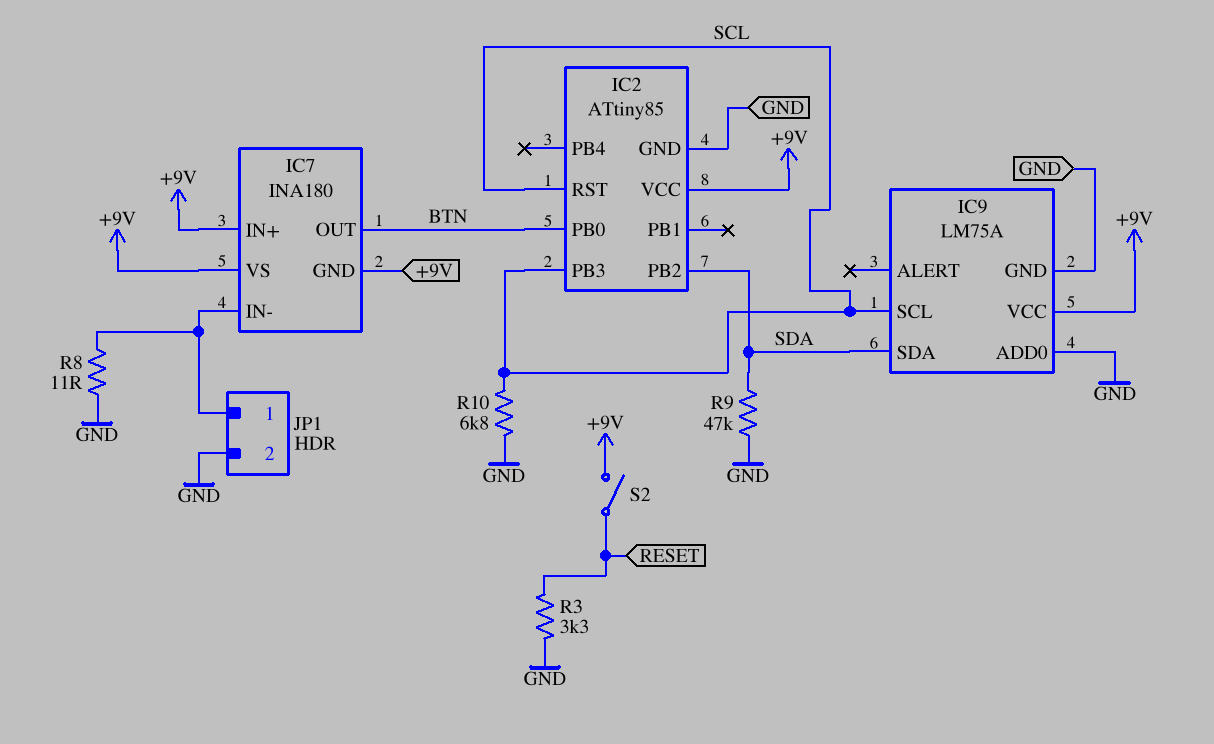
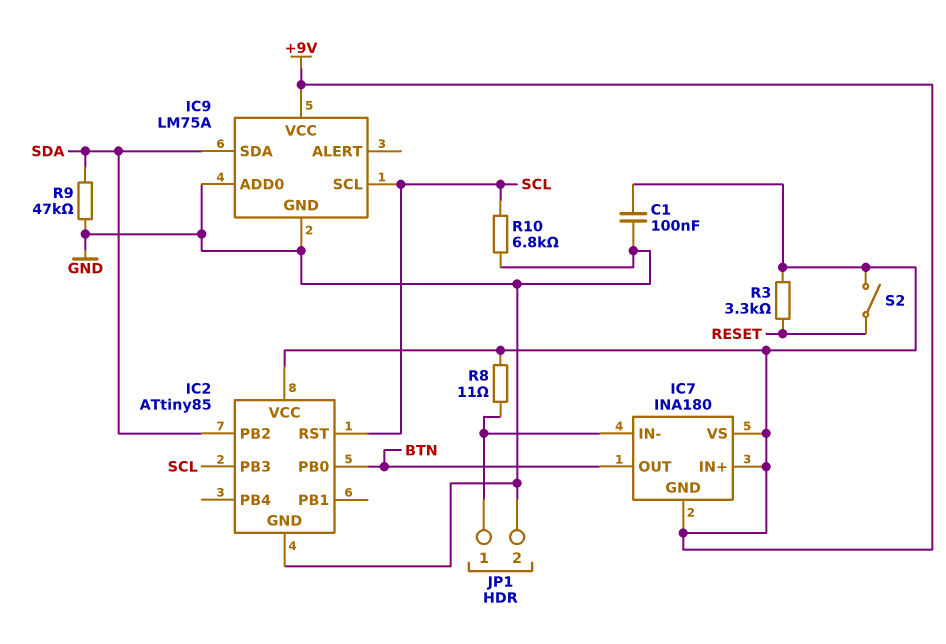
C1: none -> 100nF (+9V, GND)
R3: 3.3k (GND, RESET) -> 3.3k (+9V, RESET)
R8: 11 (GND, IC7/IN-) -> 11 (+9V, IC7/IN-)

